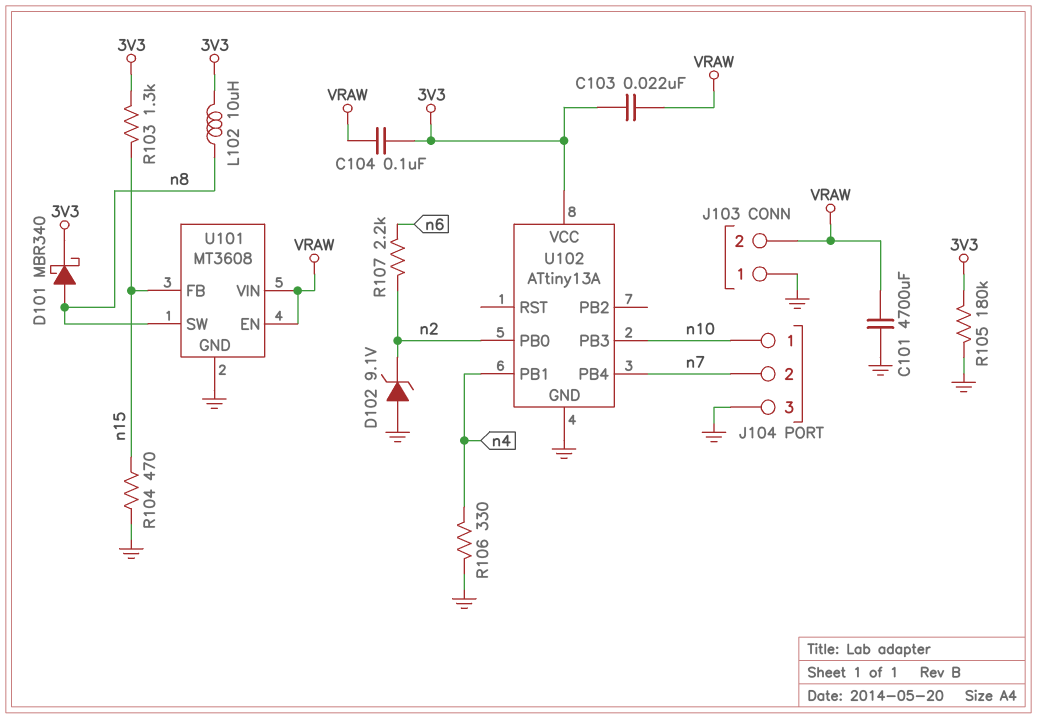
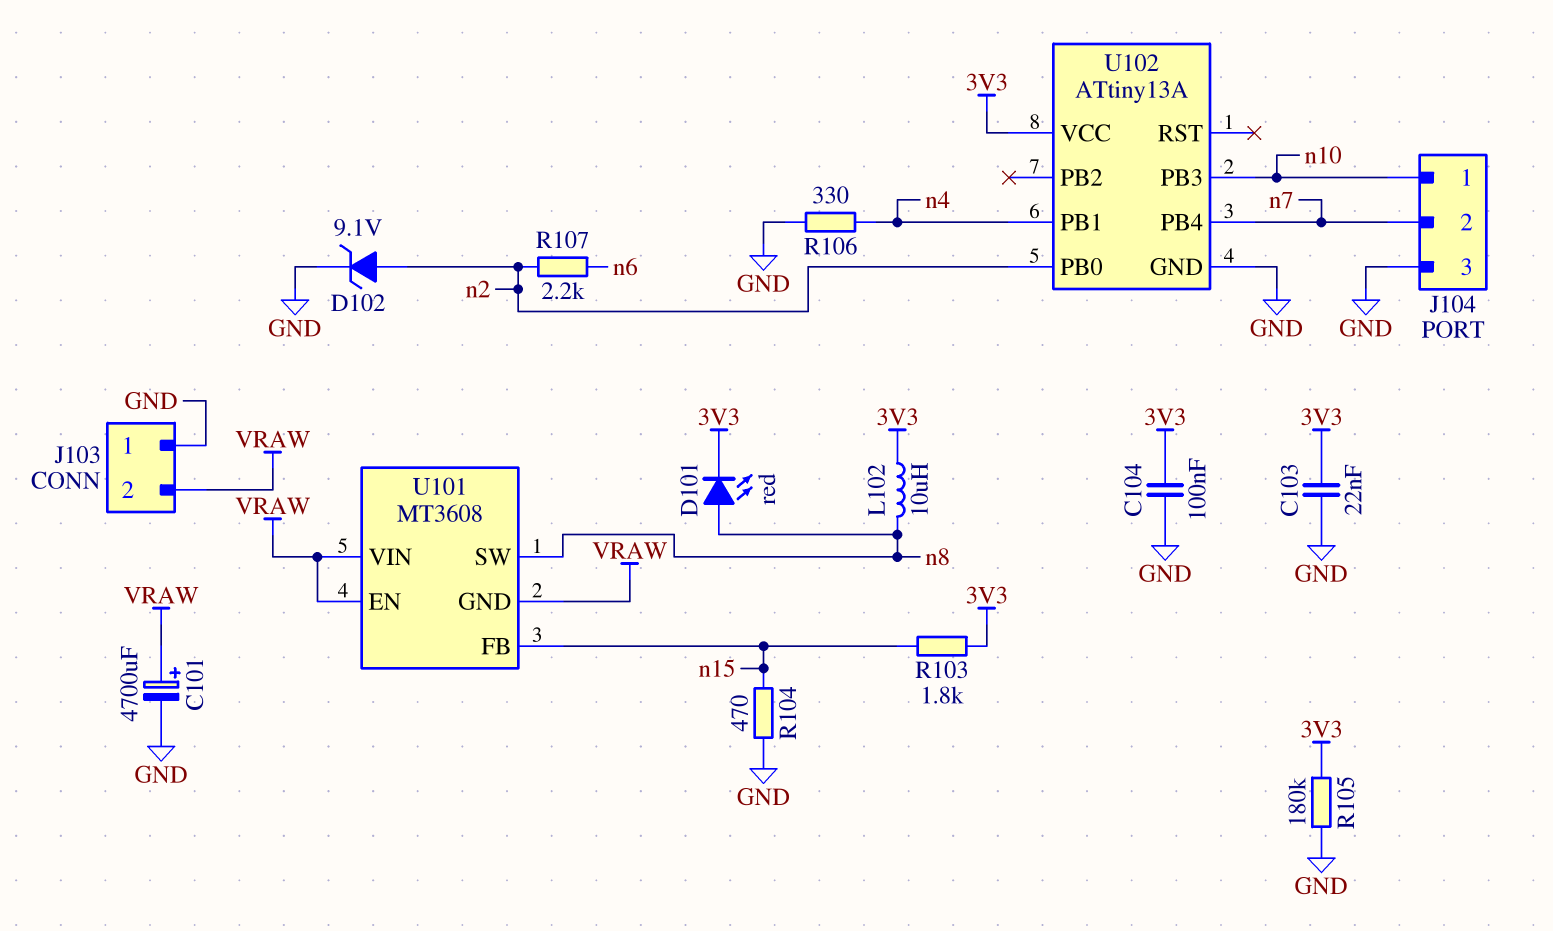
C101: 4700uF (GND, VRAW) -> 4700uF (plus VRAW, minus GND)
C103: 22nF (3V3, VRAW) -> 22nF (3V3, GND)
C104: 100nF (3V3, VRAW) -> 100nF (3V3, GND)
D101: schottky MBR340 (A n8, K 3V3) -> LED red (A n8, K 3V3)
D102: zener 9.1V (A GND, K n2) -> zener 9.1V (A n2, K GND)
R103: 1.3k (3V3, n15) -> 1.8k (3V3, n15)
U101 pin GND: GND -> VRAW

